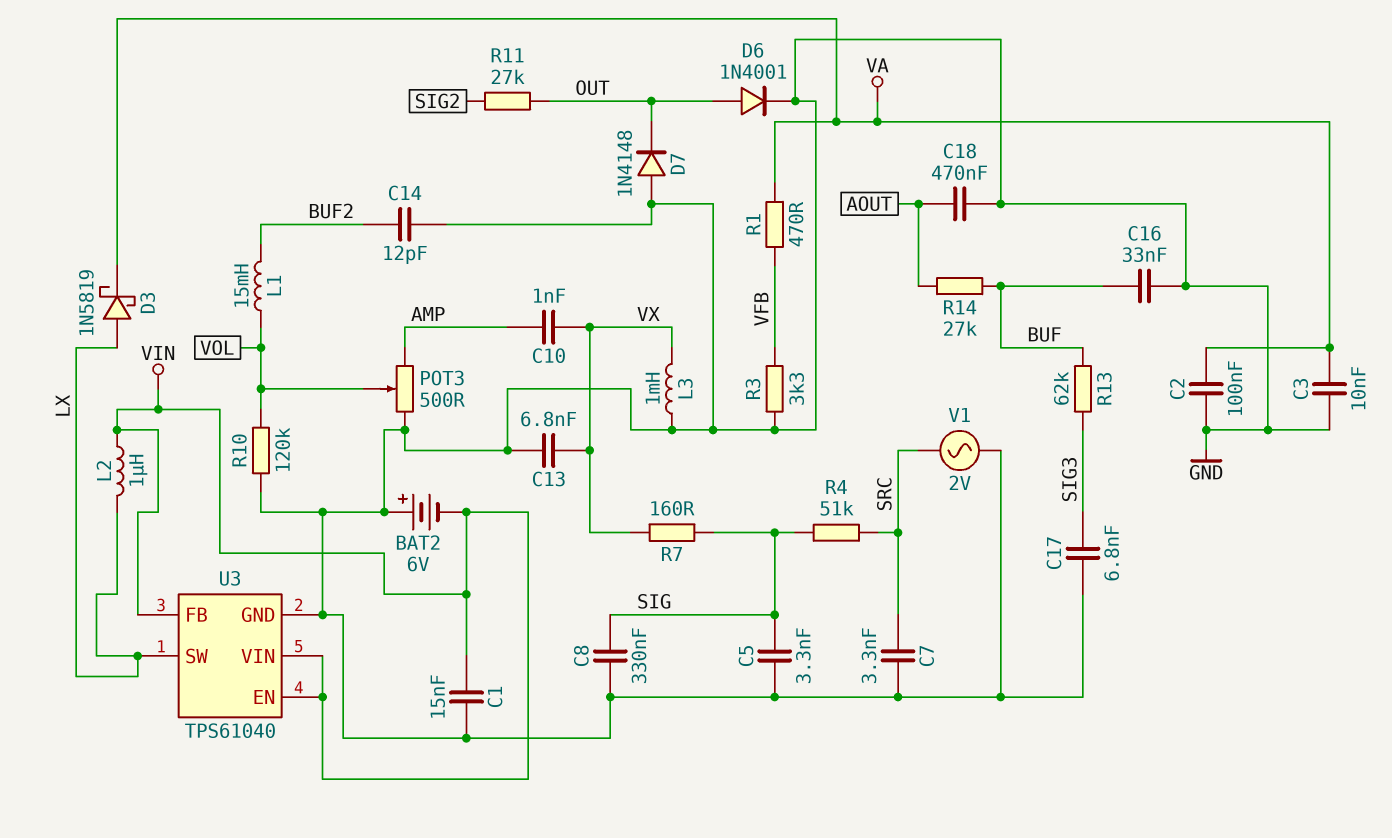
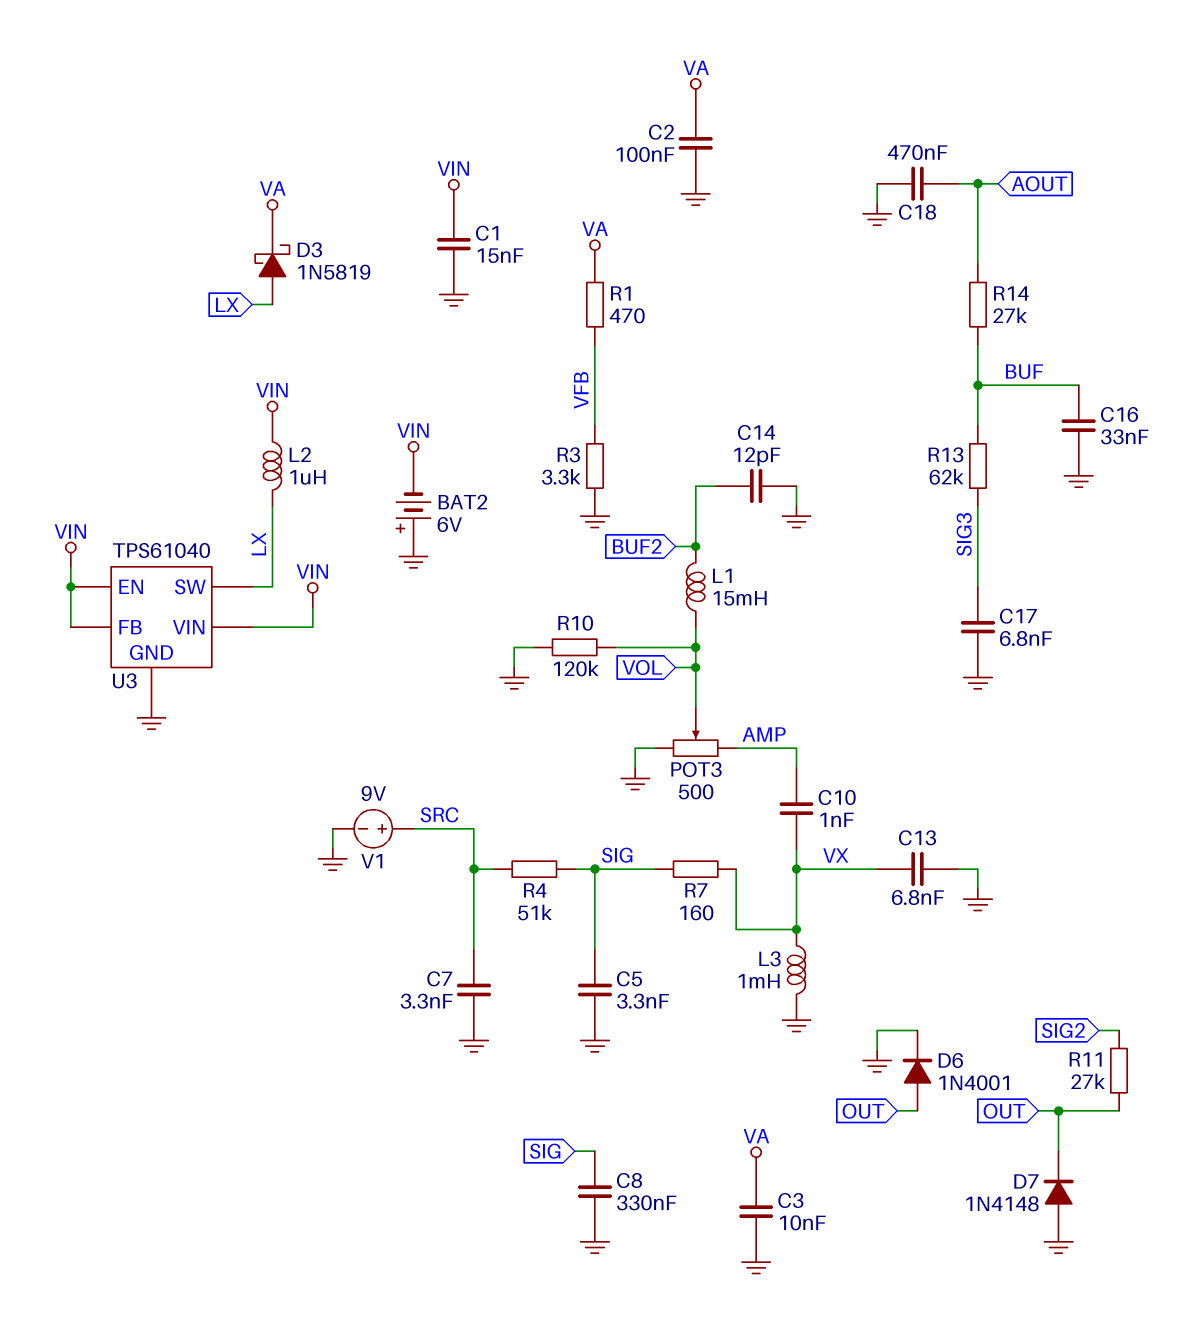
V1: AC 2V (GND, SRC) -> 9V (plus SRC, minus GND)

